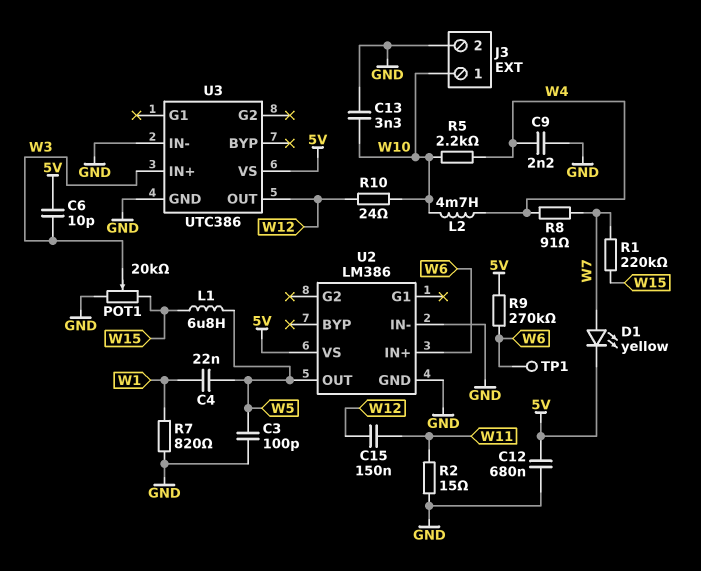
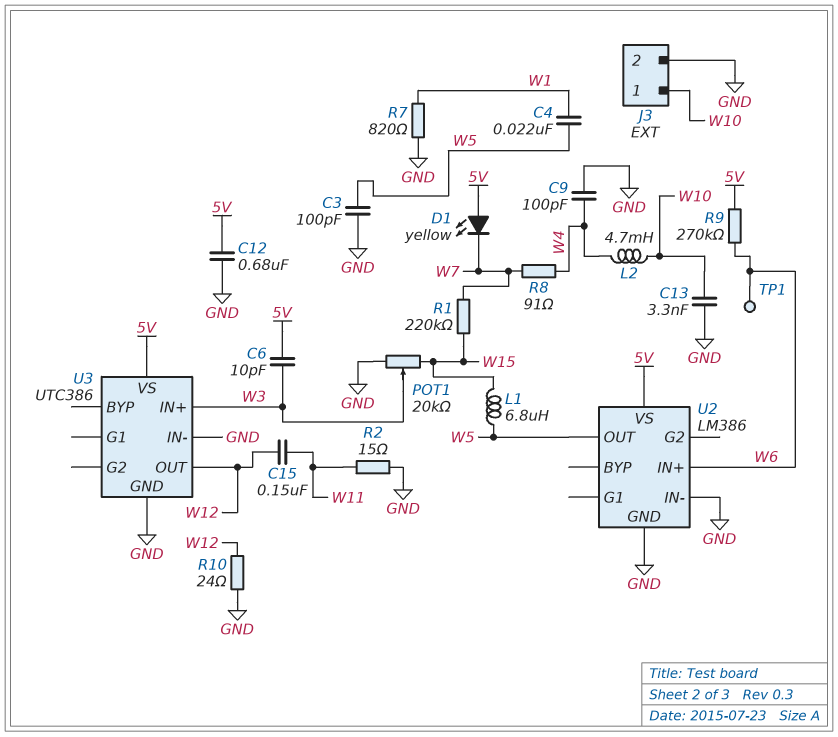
C9: 2.2nF (GND, W4) -> 100pF (GND, W4)
D1: LED yellow (A W7, K 5V) -> LED yellow (A 5V, K W7)
R5: 2.2k (W4, W10) -> none
R10: 24 (W10, W12) -> 24 (GND, W12)

